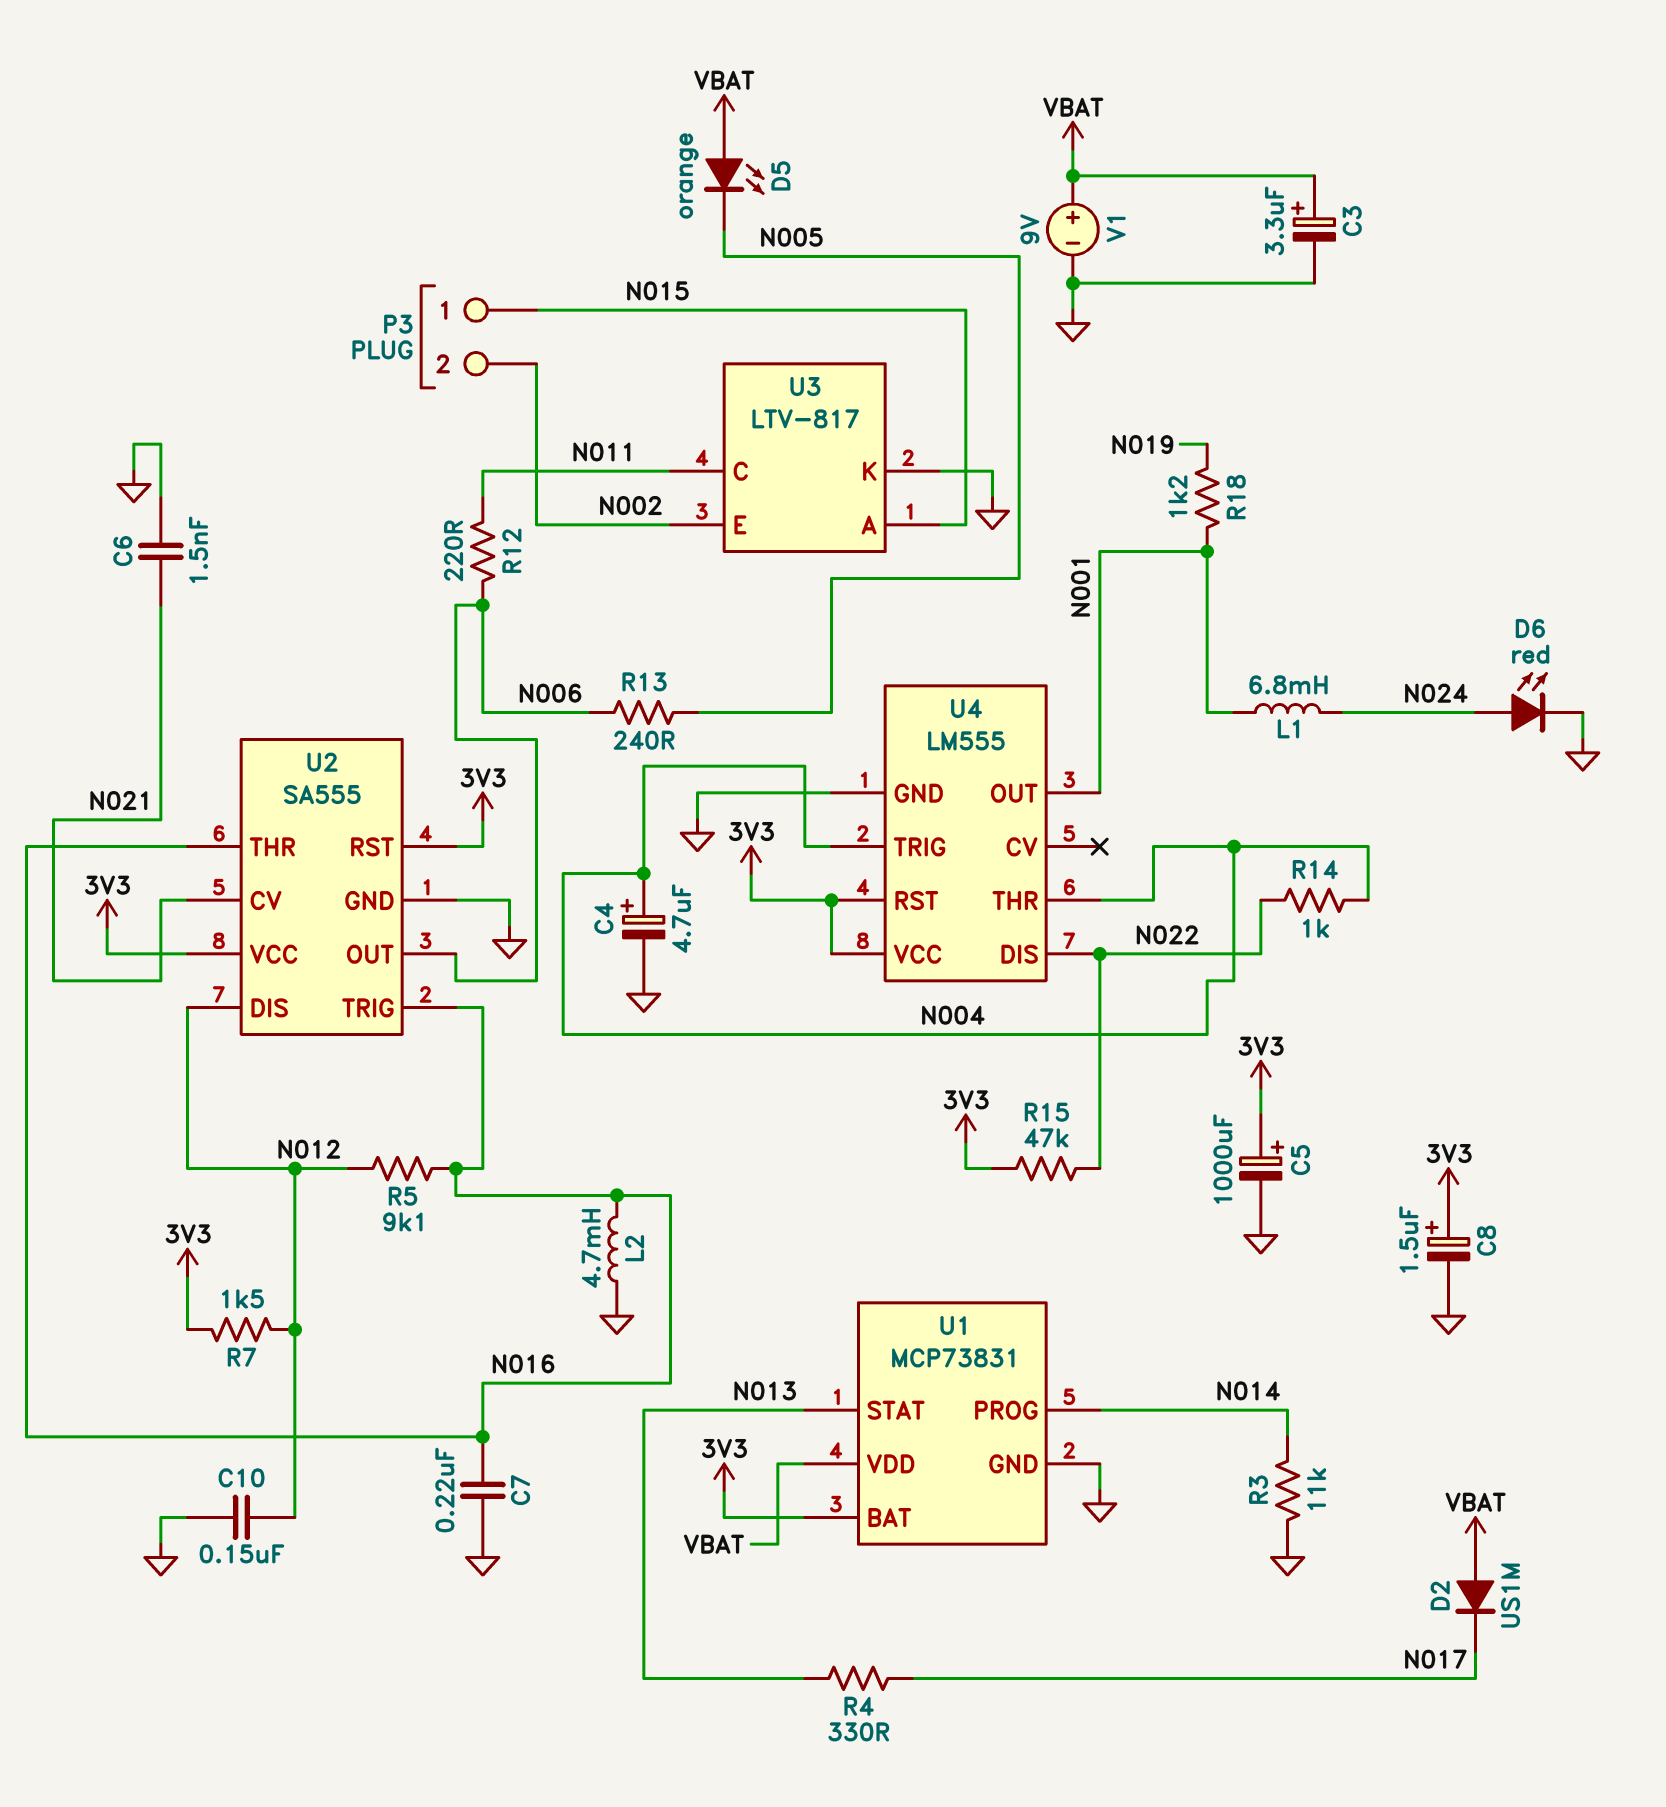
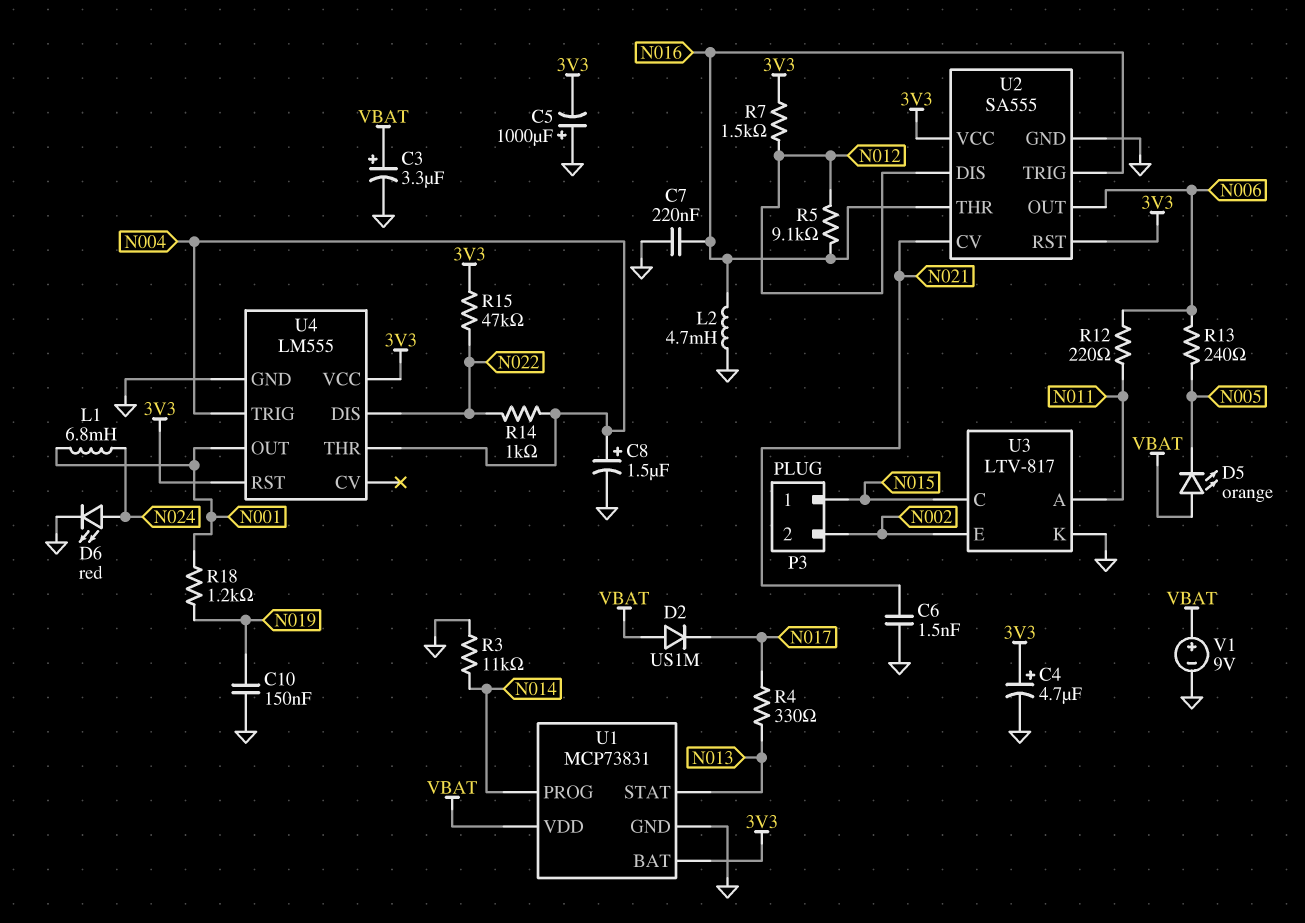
C4: 4.7uF (plus N004, minus GND) -> 4.7uF (plus 3V3, minus GND)
C5: 1000uF (plus 3V3, minus GND) -> 1000uF (plus GND, minus 3V3)
C8: 1.5uF (plus 3V3, minus GND) -> 1.5uF (plus N004, minus GND)
C10: 150nF (GND, N012) -> 150nF (GND, N019)
U3 pin A: N015 -> N011
U3 pin C: N011 -> N015

